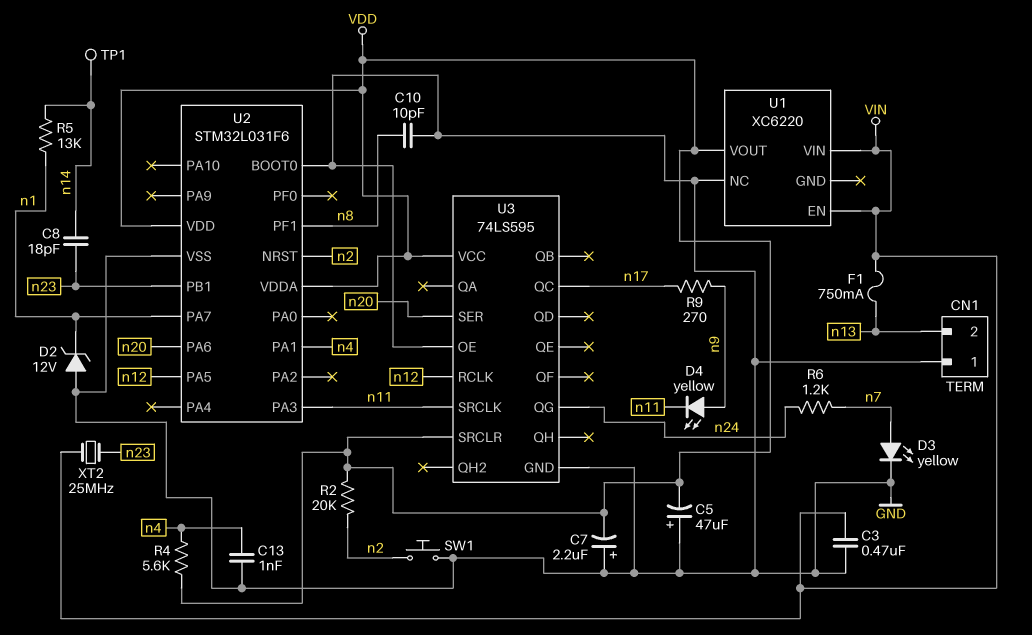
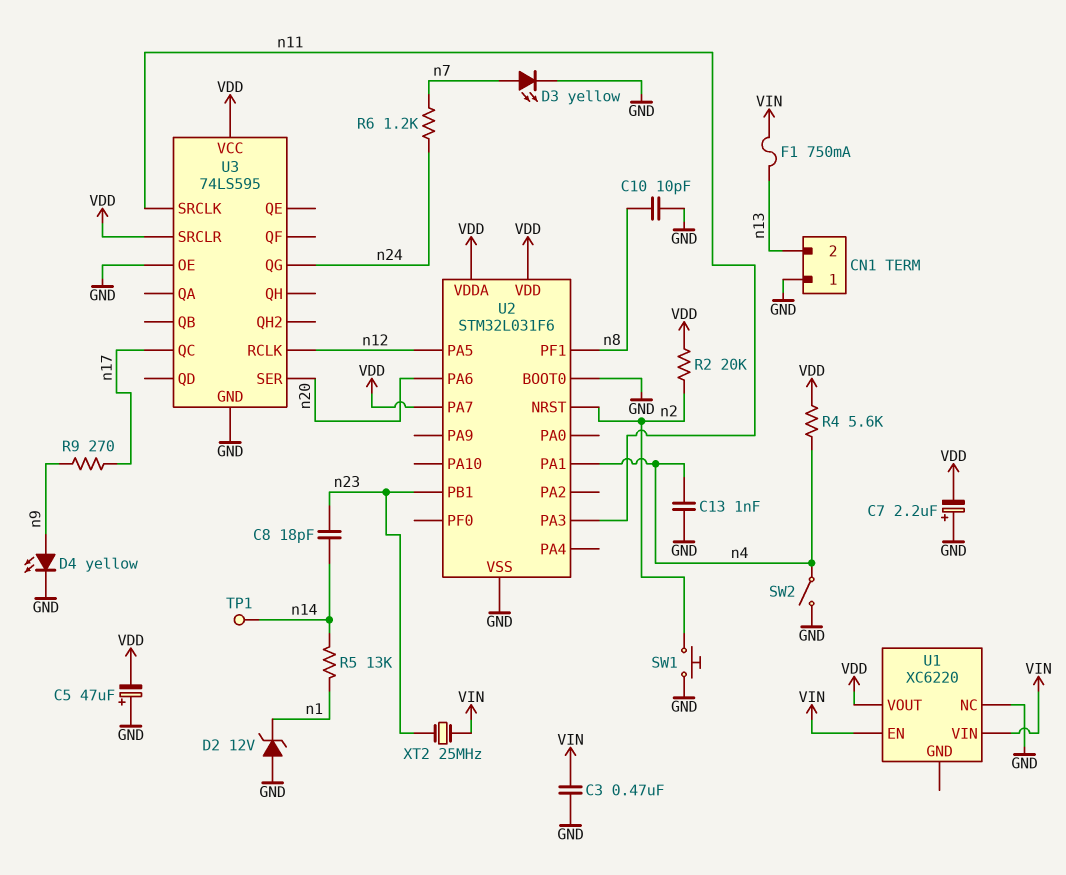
D4: LED yellow (A n9, K n11) -> LED yellow (A n9, K GND)
SW2: none -> switch (GND, n4)
U2 pin PA7: n1 -> VDD

